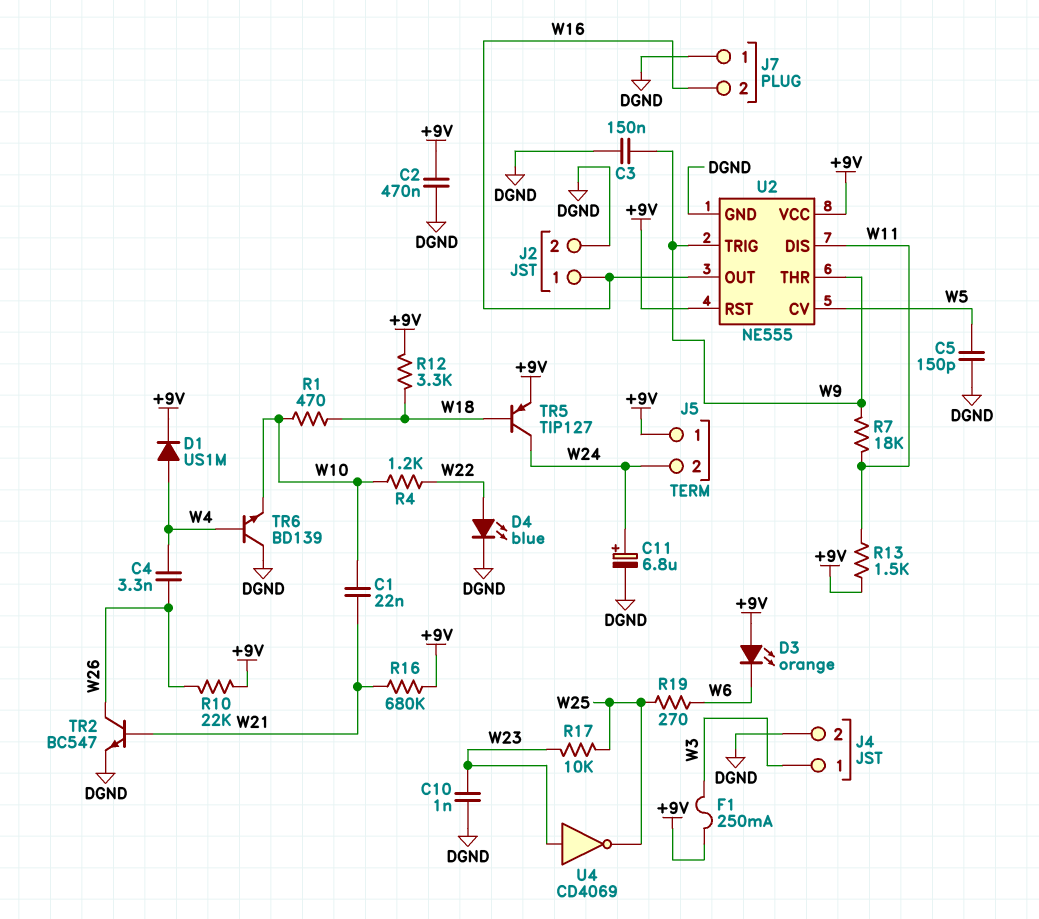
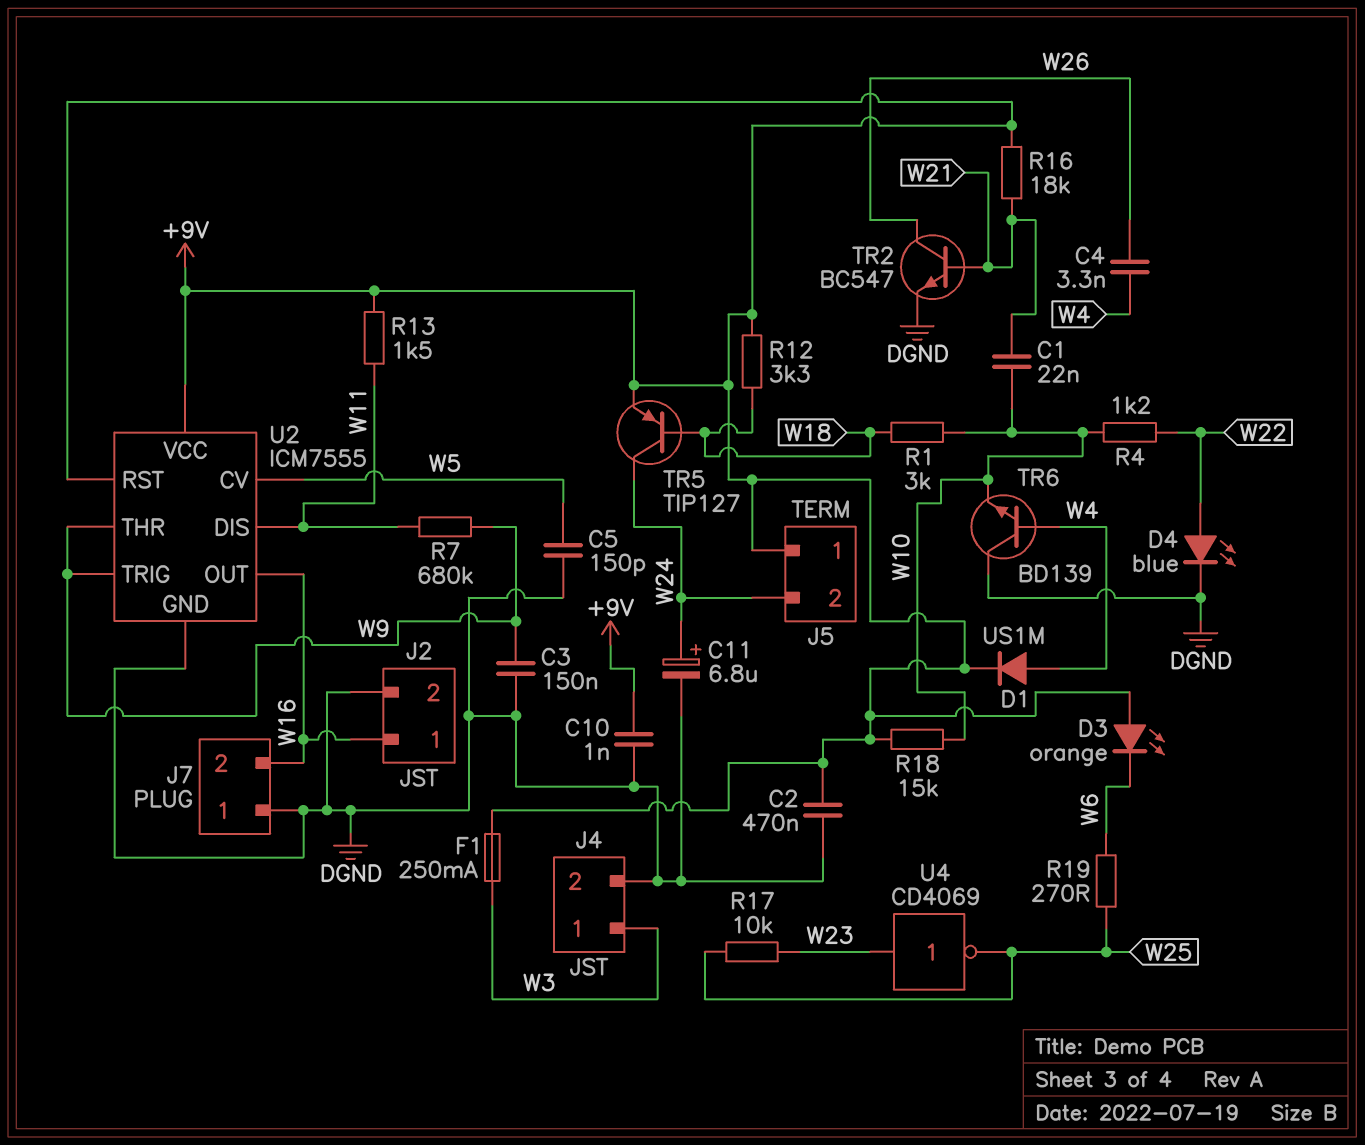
C10: 1nF (DGND, W23) -> 1nF (+9V, DGND)
R1: 470 (W10, W18) -> 3k (W10, W18)
R7: 18k (W9, W11) -> 680k (W9, W11)
R10: 22k (+9V, W26) -> none
R16: 680k (+9V, W21) -> 18k (+9V, W21)
R18: none -> 15k (+9V, W10)
U2: NE555 -> ICM7555

